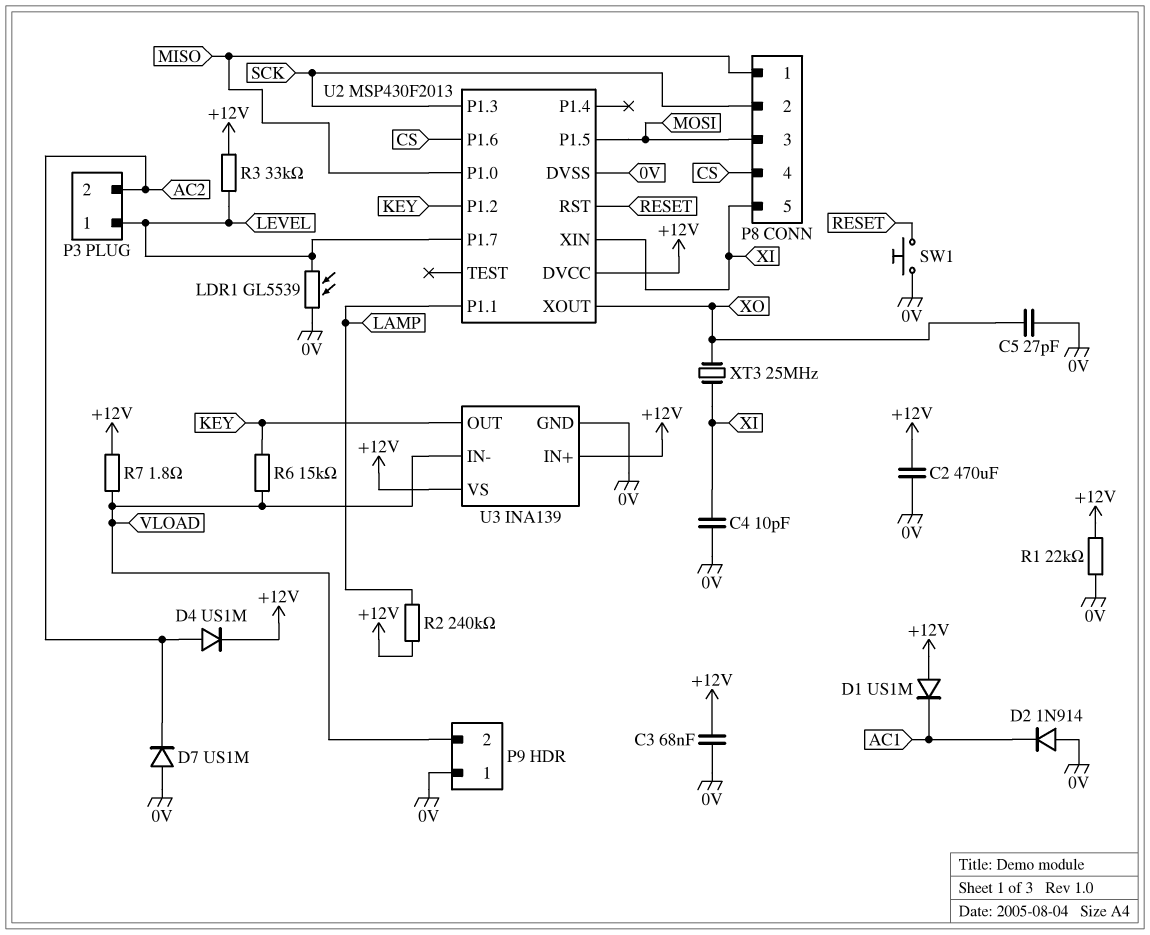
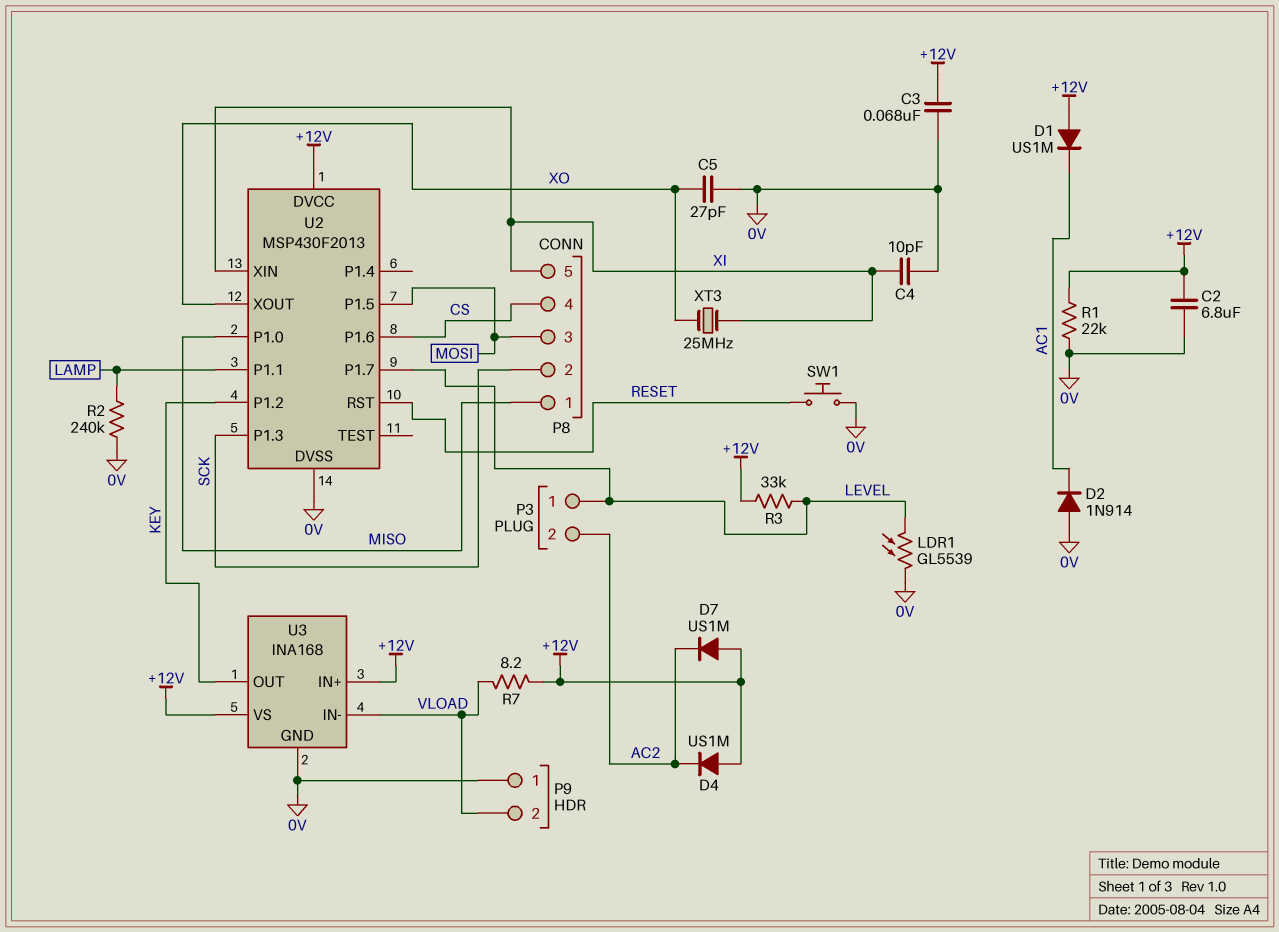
C2: 470uF (+12V, 0V) -> 6.8uF (+12V, 0V)
D4: diode US1M (A AC2, K +12V) -> diode US1M (A +12V, K AC2)
D7: diode US1M (A 0V, K AC2) -> diode US1M (A +12V, K AC2)
R2: 240k (+12V, LAMP) -> 240k (0V, LAMP)
R6: 15k (KEY, VLOAD) -> none
R7: 1.8 (+12V, VLOAD) -> 8.2 (+12V, VLOAD)
U3: INA139 -> INA168

